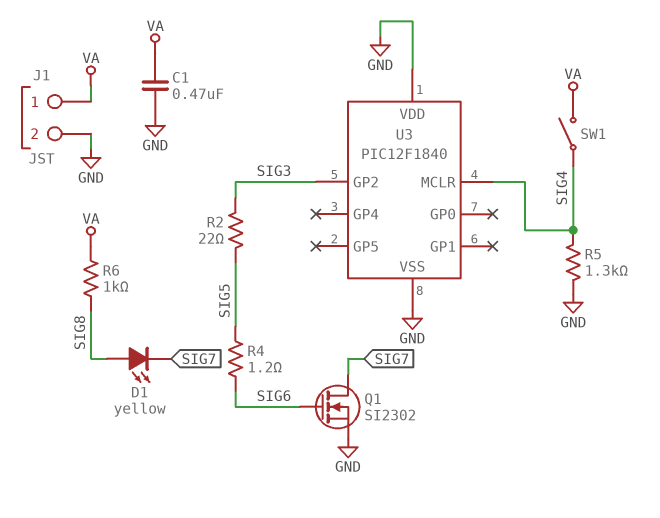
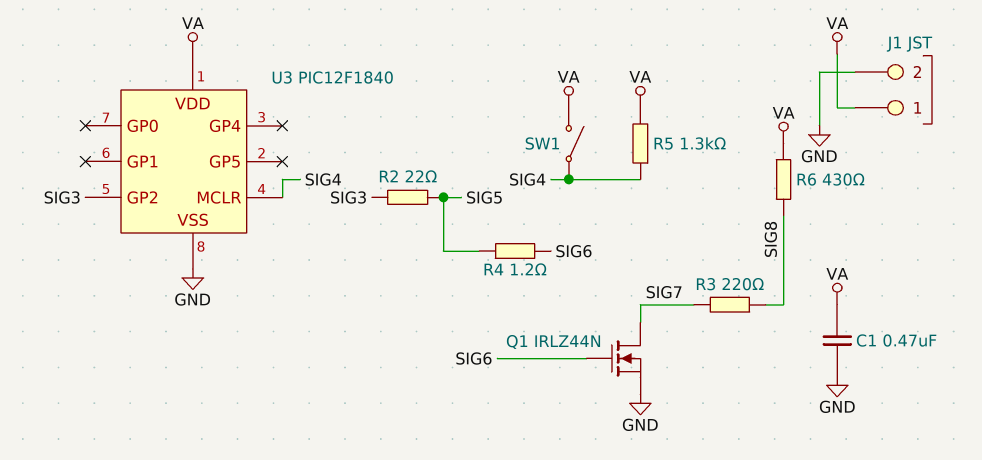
D1: LED yellow (A SIG8, K SIG7) -> none
Q1: NMOS SI2302 (G SIG6, D SIG7, S GND) -> NMOS IRLZ44N (G SIG6, D SIG7, S GND)
R3: none -> 220 (SIG7, SIG8)
R5: 1.3k (GND, SIG4) -> 1.3k (SIG4, VA)
R6: 1k (SIG8, VA) -> 430 (SIG8, VA)
U3 pin VDD: GND -> VA

